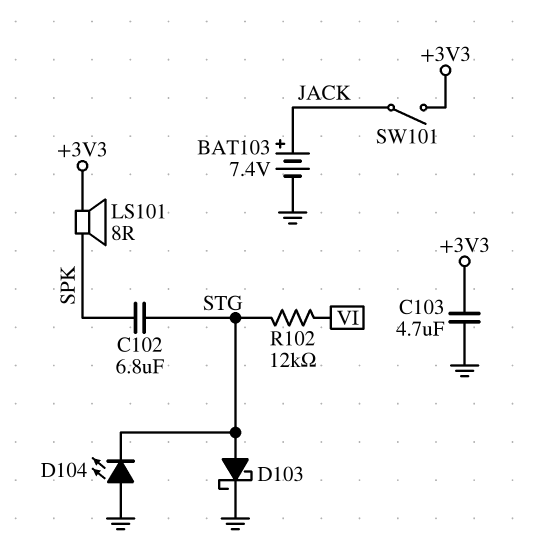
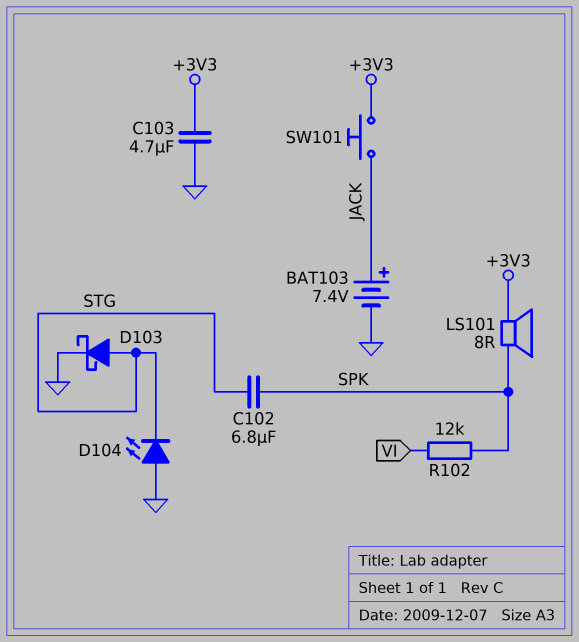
R102: 12k (STG, VI) -> 12k (SPK, VI)
SW101: switch (+3V3, JACK) -> button (+3V3, JACK)

